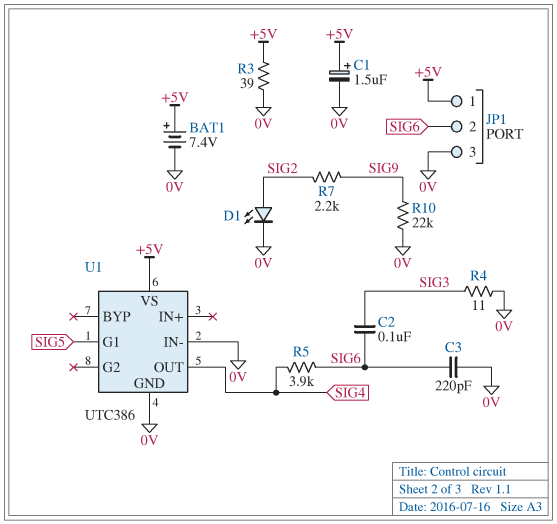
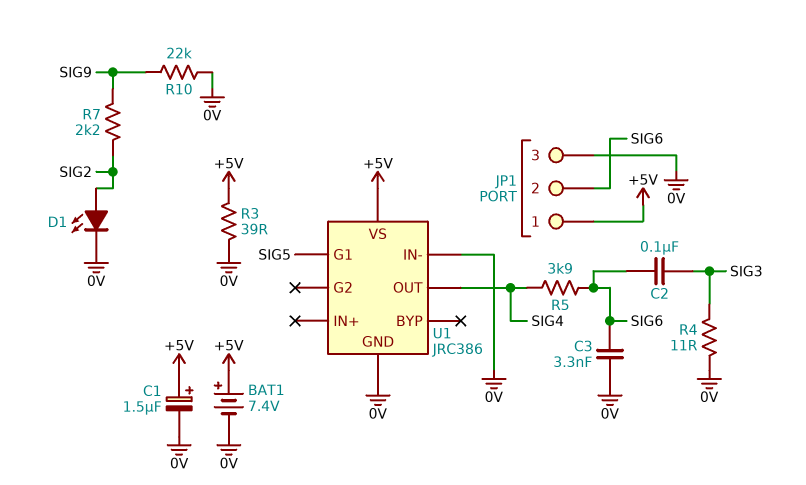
C3: 220pF (0V, SIG6) -> 3.3nF (0V, SIG6)
U1: UTC386 -> JRC386

